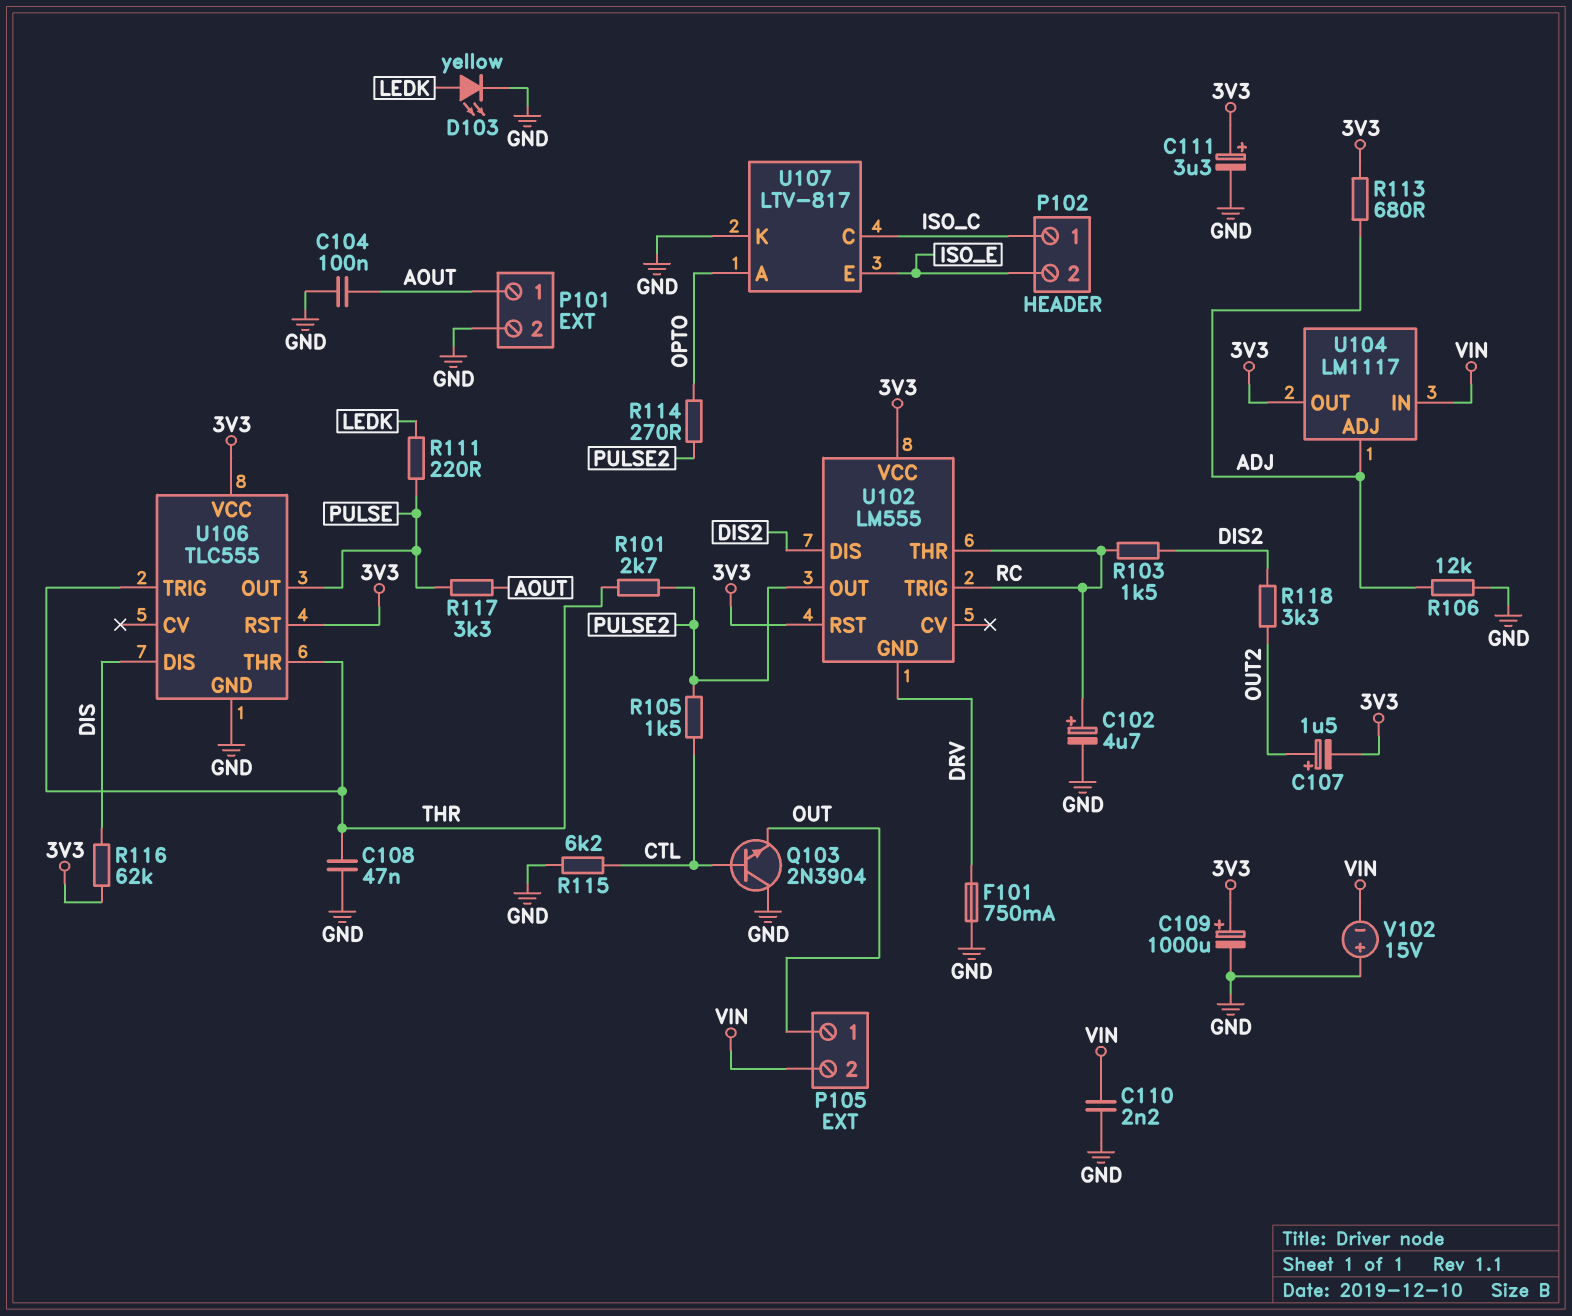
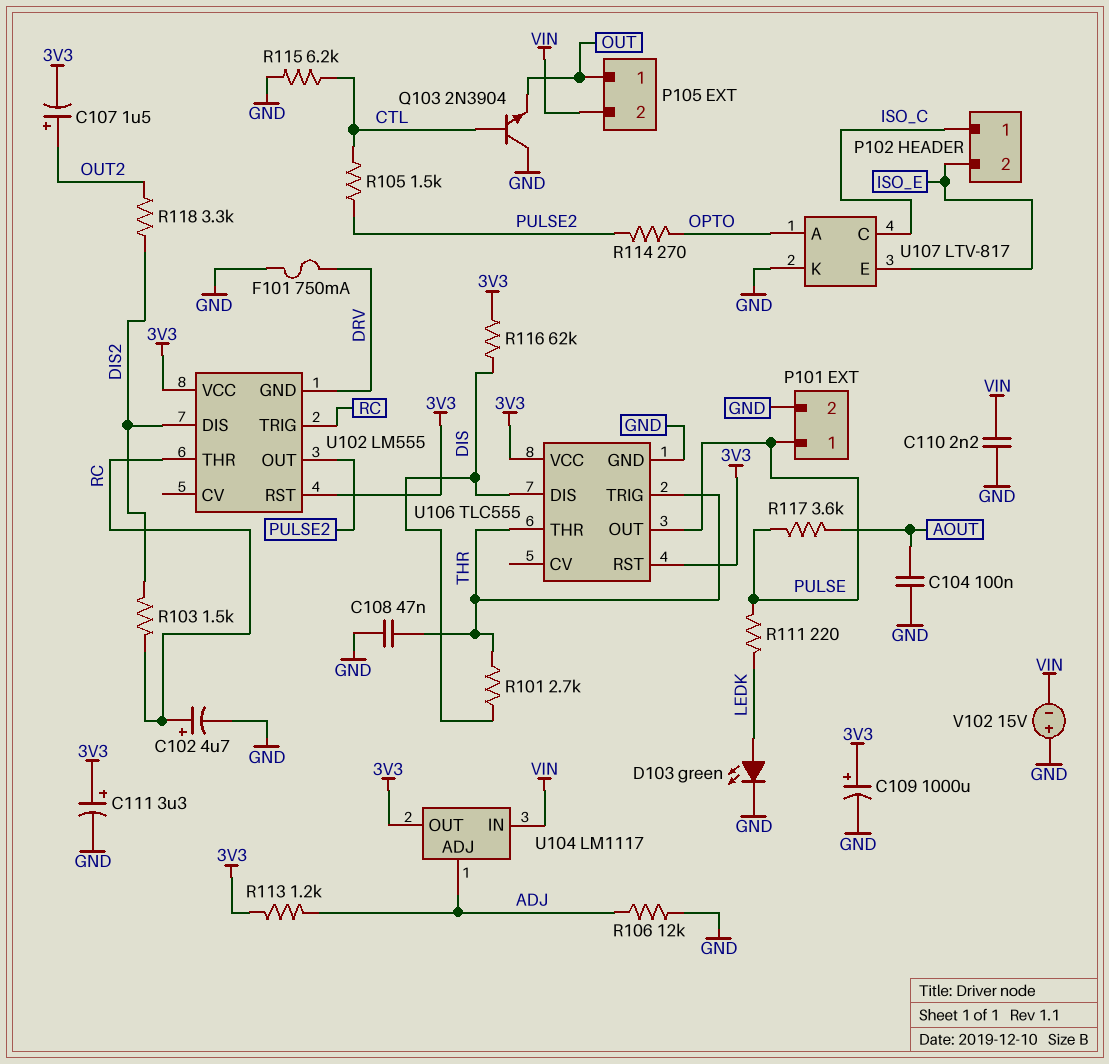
D103: LED yellow (A LEDK, K GND) -> LED green (A LEDK, K GND)
P101 pin 1: AOUT -> PULSE
R101: 2.7k (PULSE2, THR) -> 2.7k (DIS, THR)
R113: 680 (3V3, ADJ) -> 1.2k (3V3, ADJ)
R117: 3.3k (AOUT, PULSE) -> 3.6k (AOUT, PULSE)

